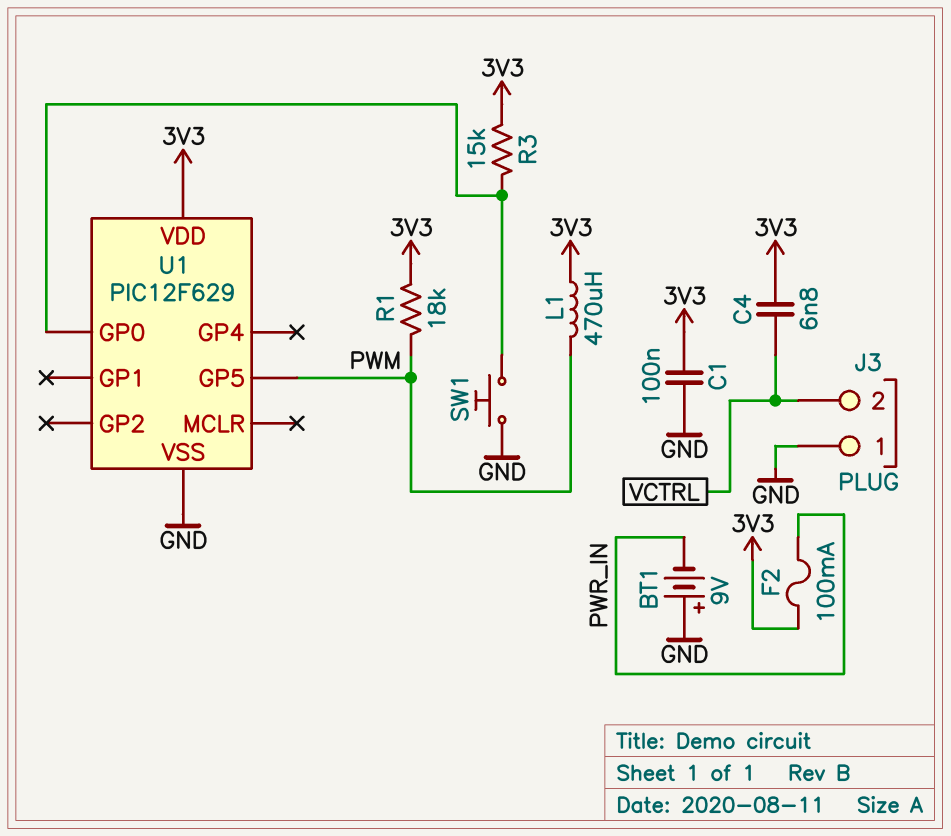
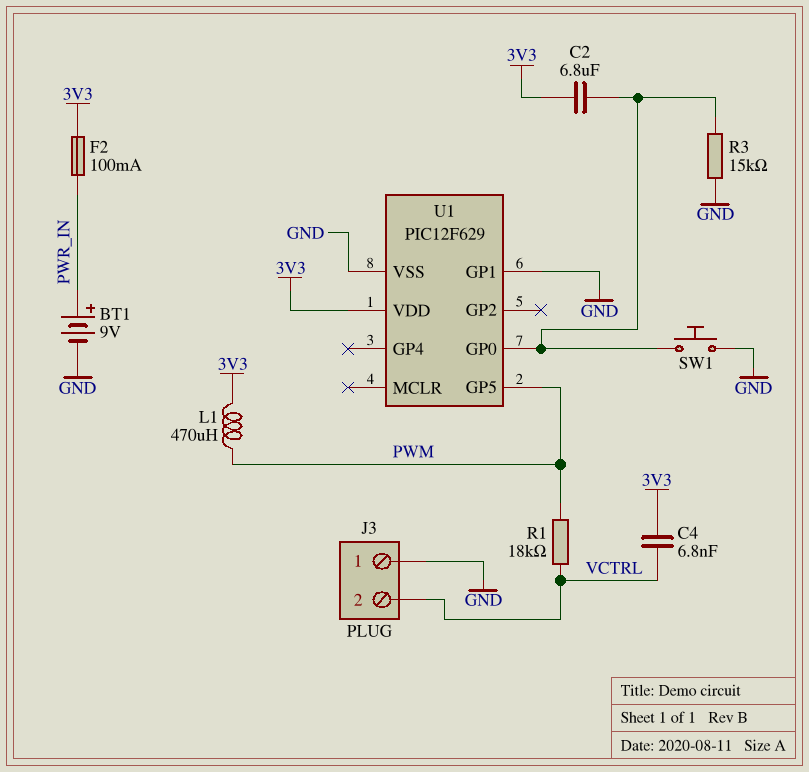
BT1: 9V (plus GND, minus PWR_IN) -> 9V (plus PWR_IN, minus GND)
C1: 100nF (3V3, GND) -> none
C2: none -> 6.8uF (3V3, U1/GP0)
R1: 18k (3V3, PWM) -> 18k (PWM, VCTRL)
R3: 15k (3V3, U1/GP0) -> 15k (GND, U1/GP0)
U1 pin GP1: none -> GND

